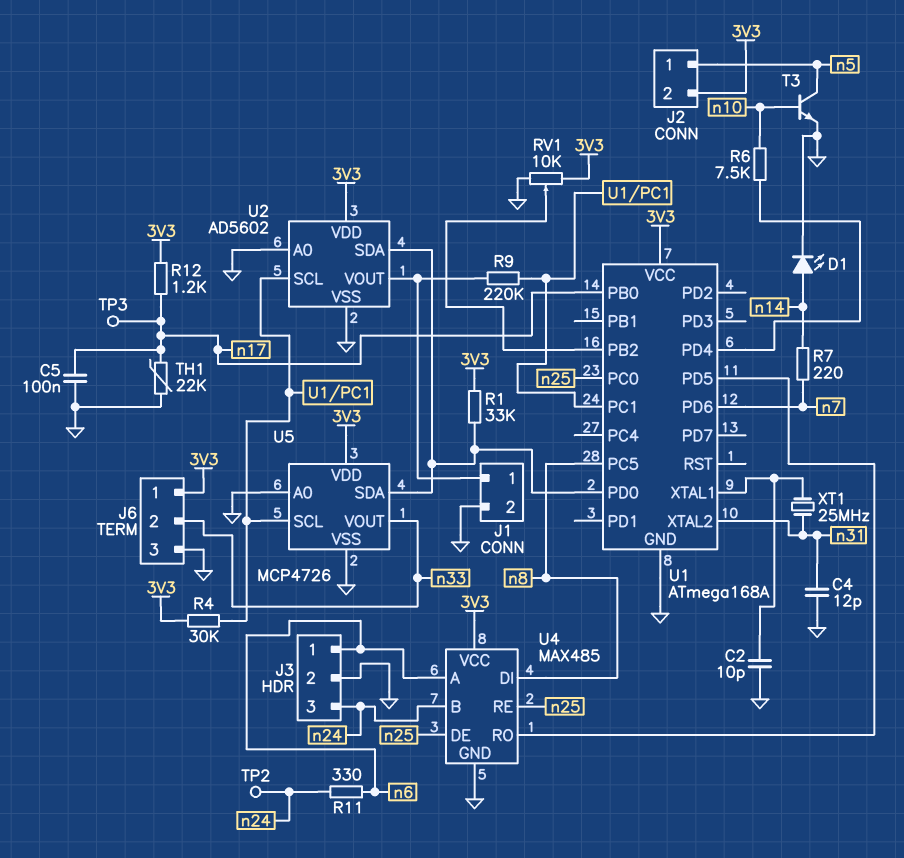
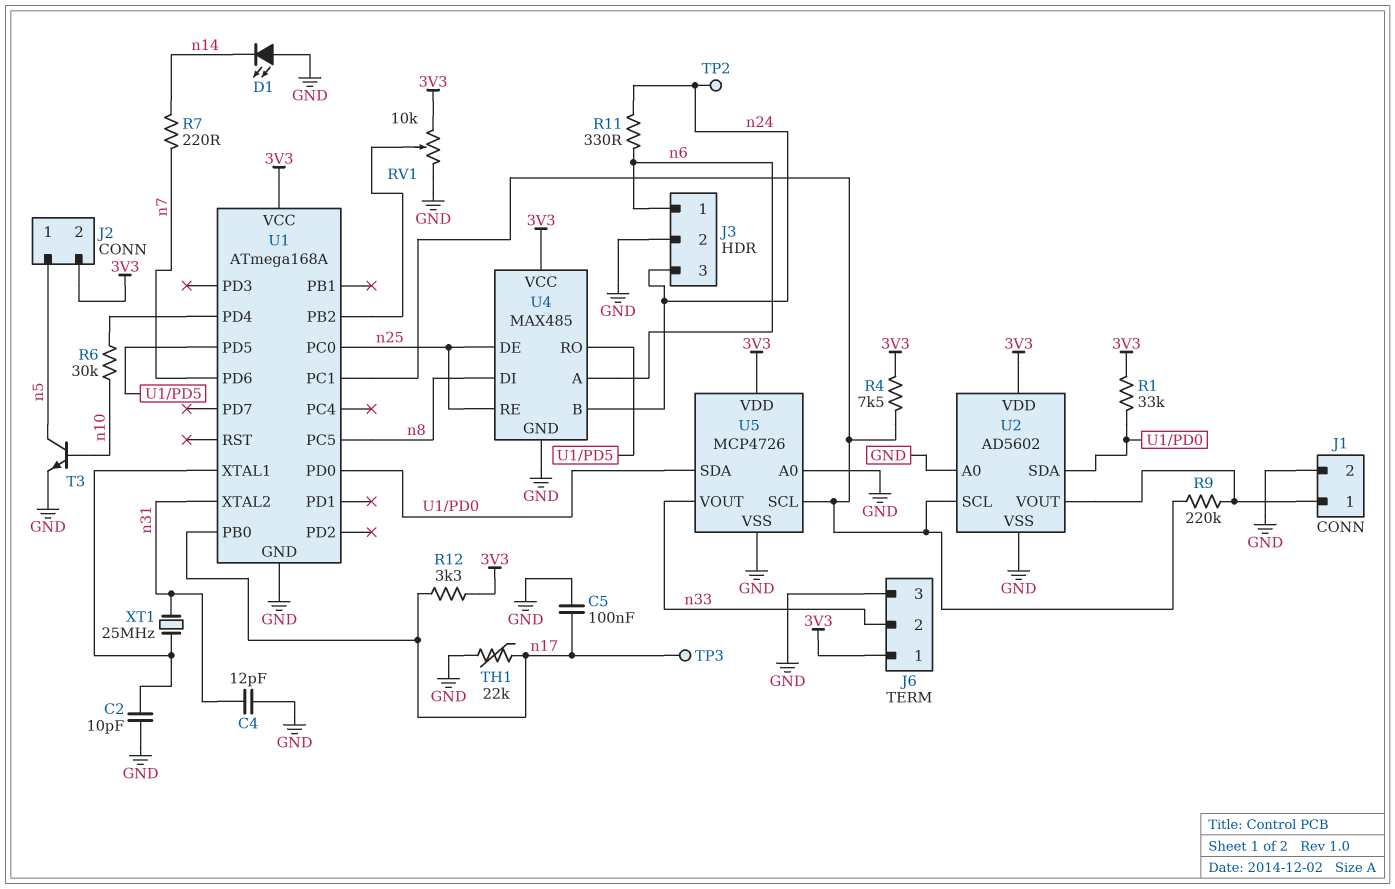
D1: LED (A n14, K GND) -> LED (A GND, K n14)
R4: 30k (3V3, U1/PC1) -> 7.5k (3V3, U1/PC1)
R6: 7.5k (U1/PD4, n10) -> 30k (U1/PD4, n10)
R12: 1.2k (3V3, n17) -> 3.3k (3V3, n17)

